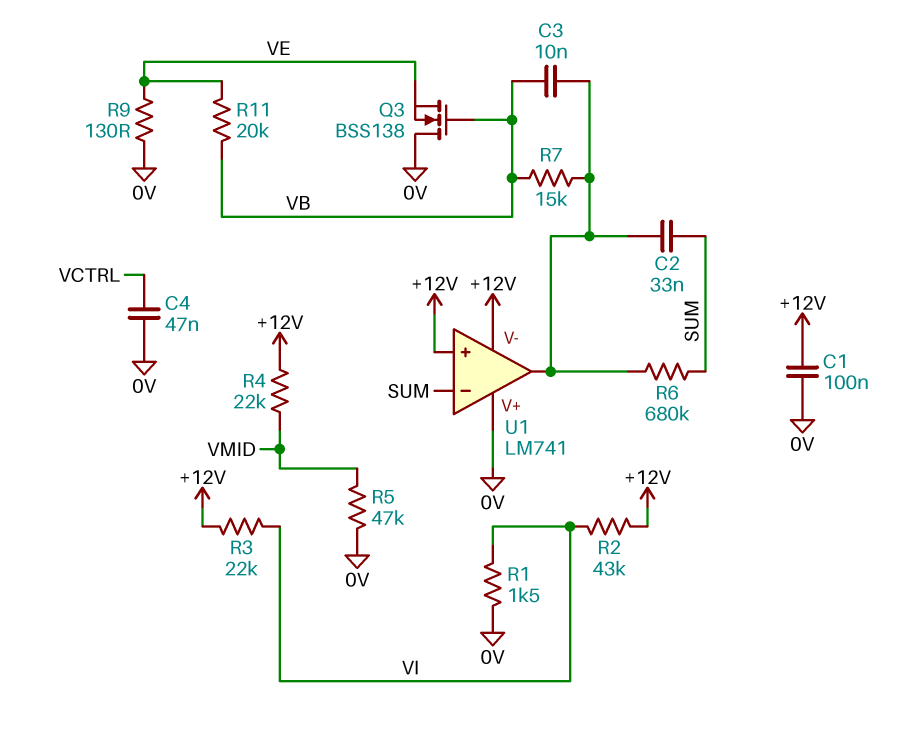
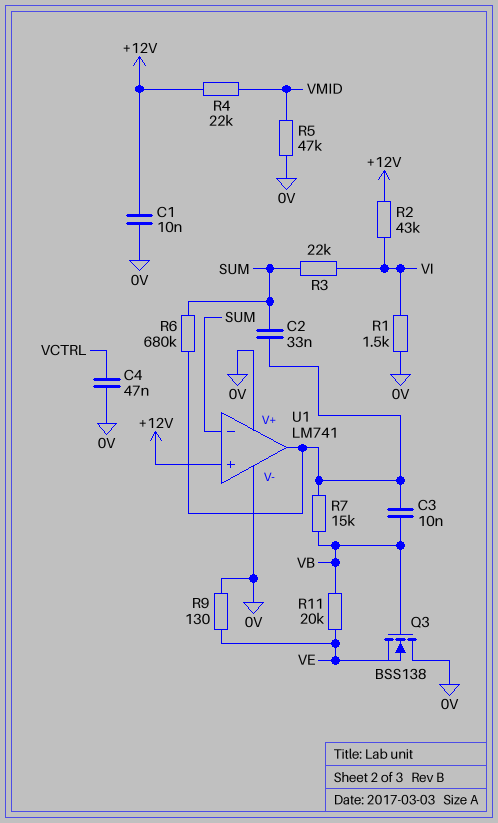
C1: 100nF (+12V, 0V) -> 10nF (+12V, 0V)
R3: 22k (+12V, VI) -> 22k (SUM, VI)
U1 pin V-: +12V -> 0V

